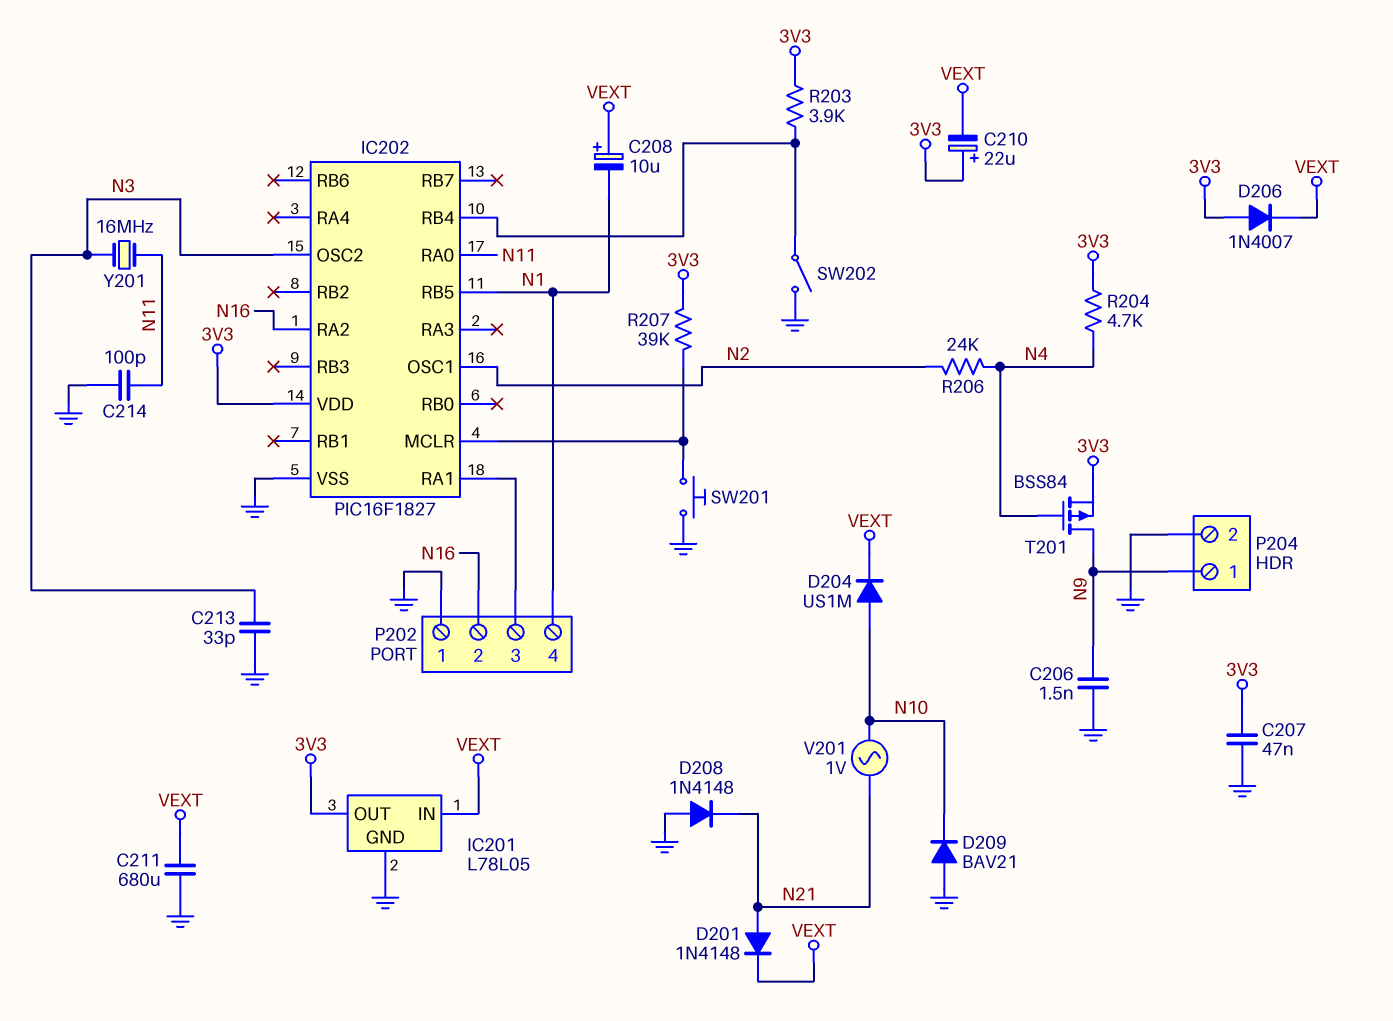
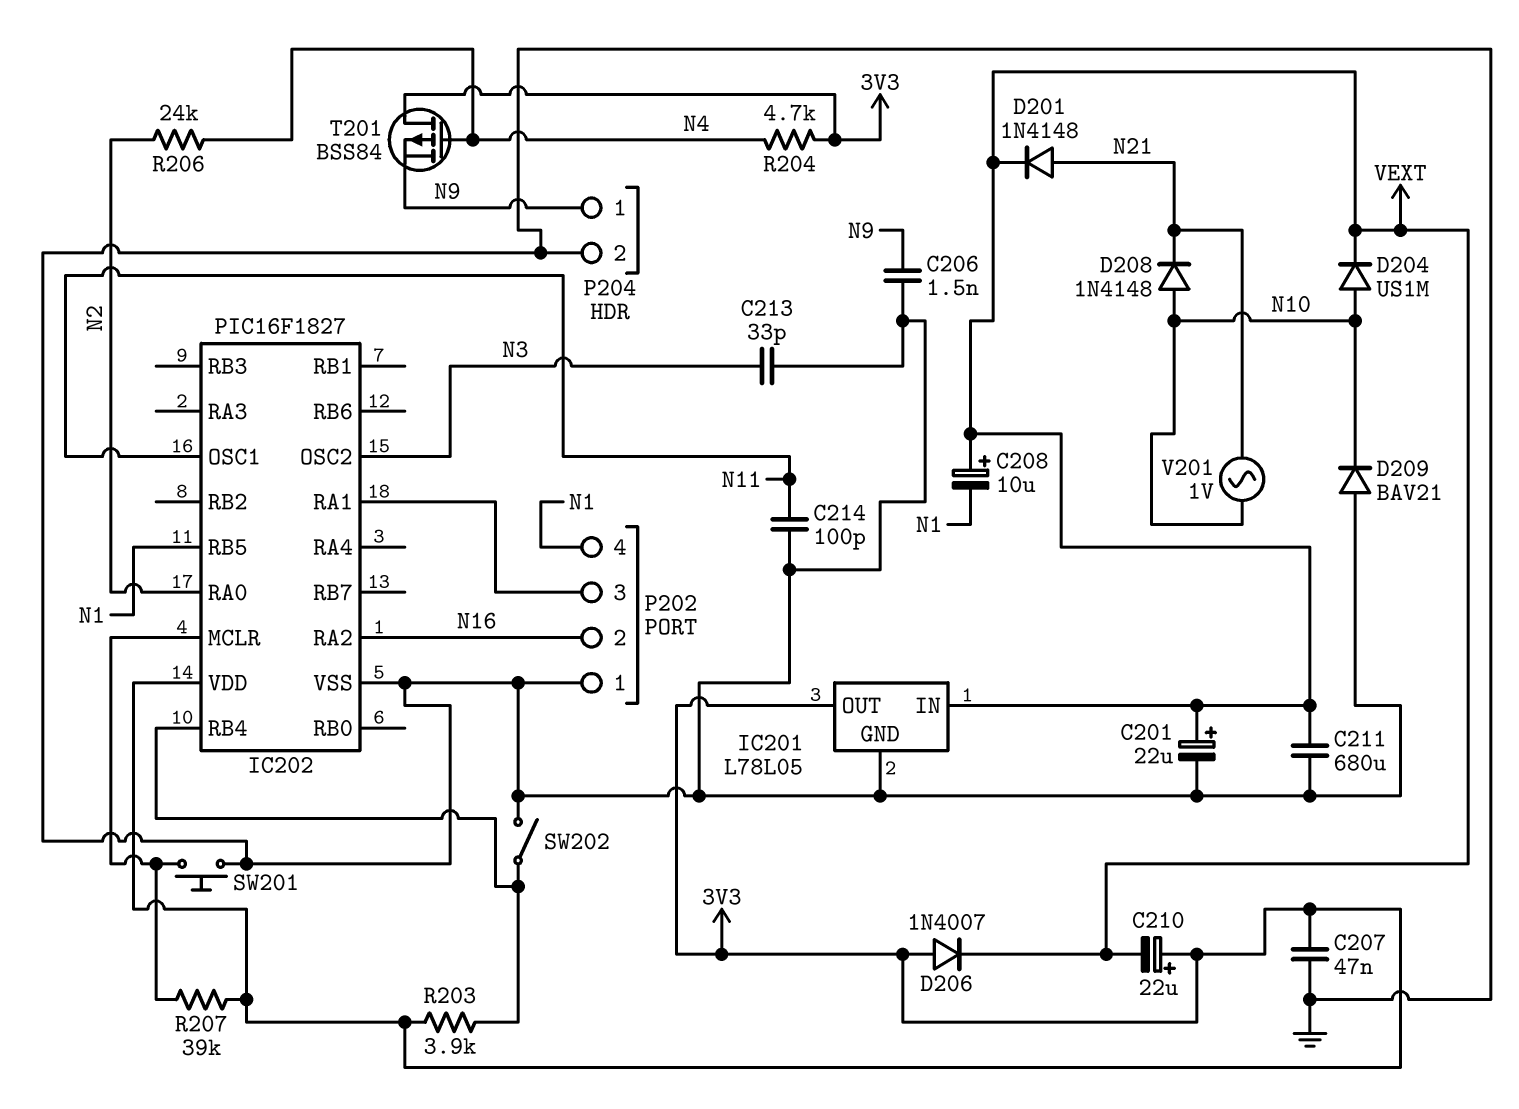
C201: none -> 22uF (plus VEXT, minus GND)
D208: diode 1N4148 (A GND, K N21) -> diode 1N4148 (A N10, K N21)
IC202 pin OSC1: N2 -> N11
IC202 pin RA0: N11 -> N2
T201: PMOS BSS84 (G N4, D N9, S 3V3) -> PMOS BSS84 (G N4, D 3V3, S N9)
Y201: 16MHz (N3, N11) -> none

